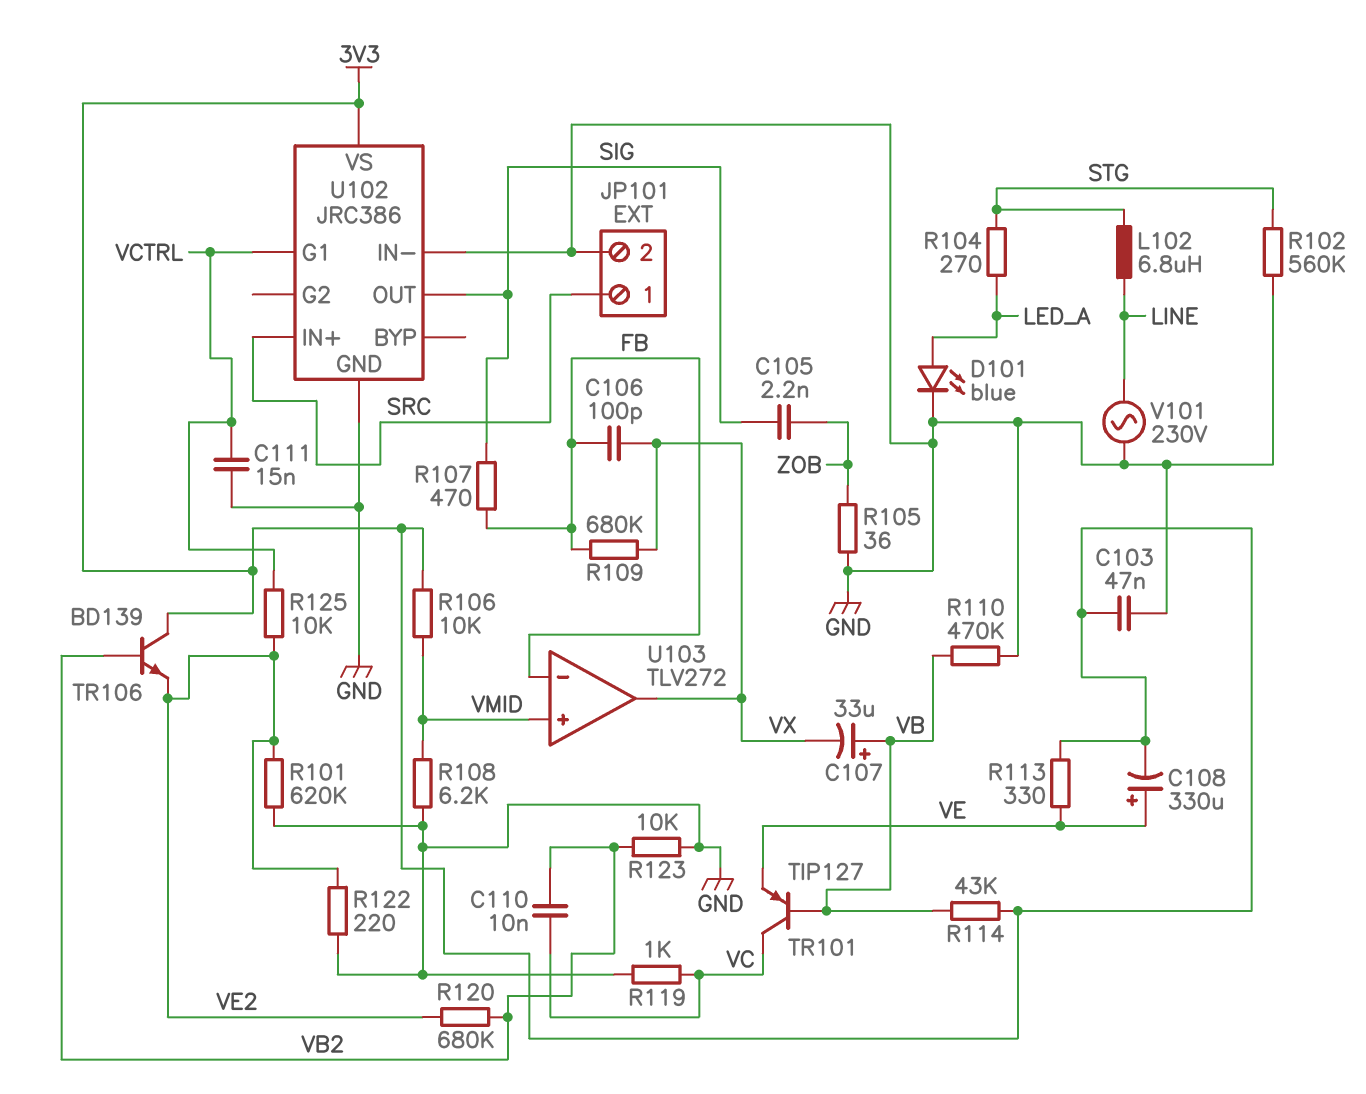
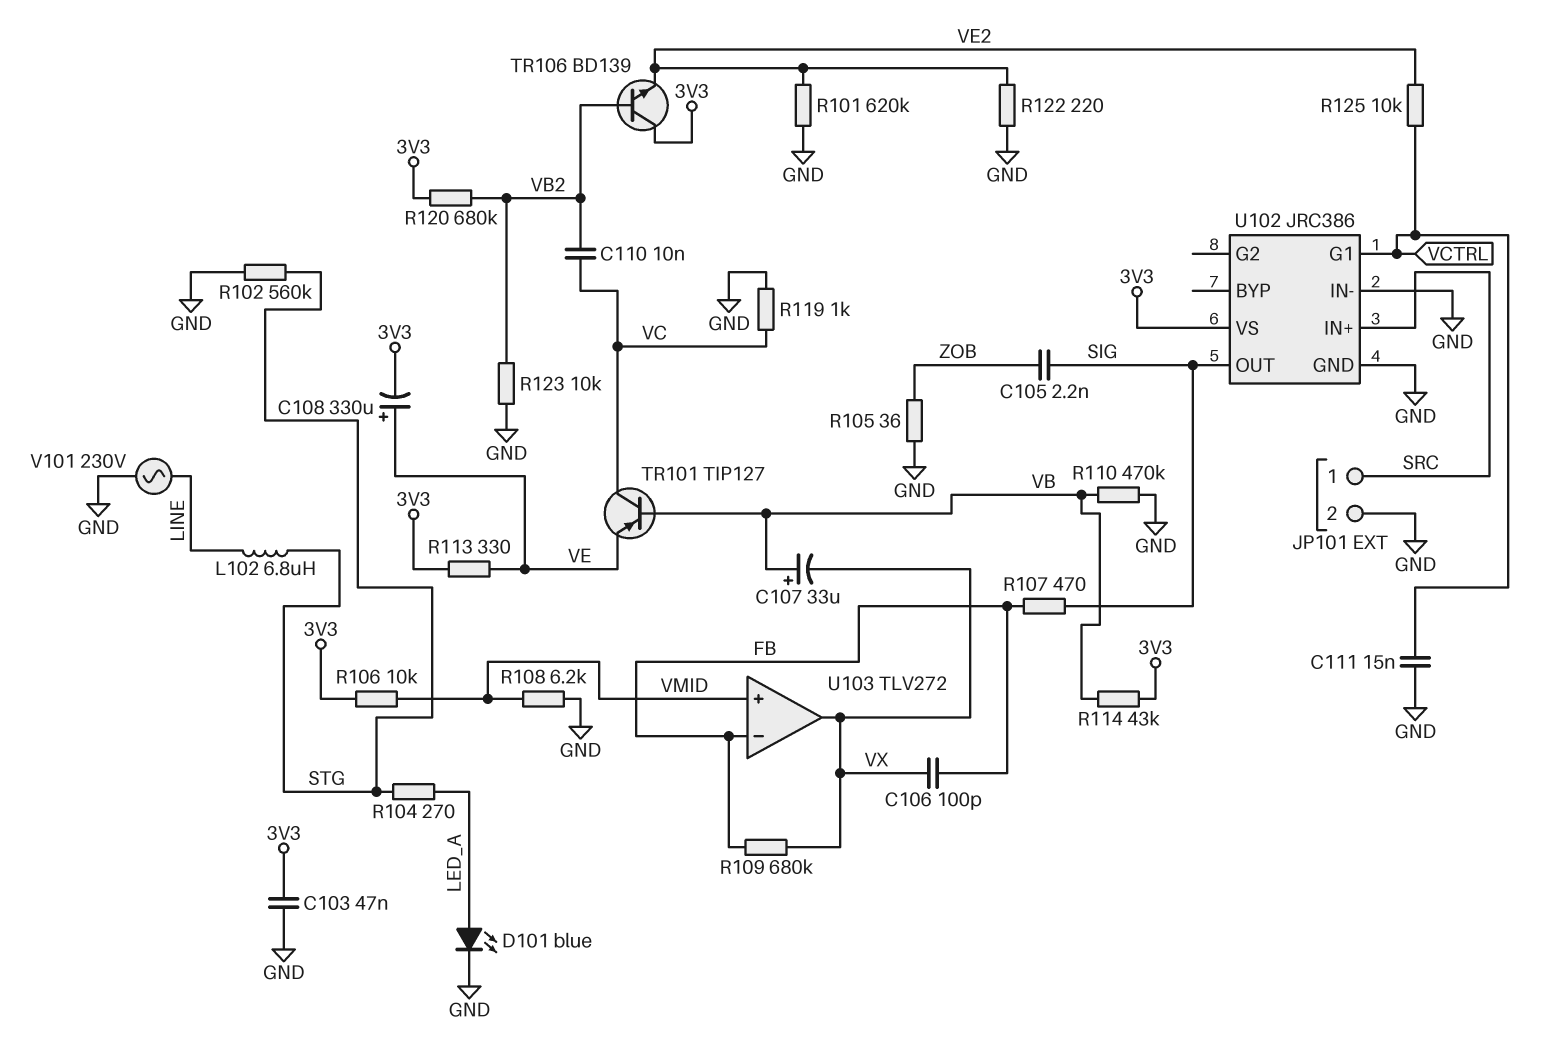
R120: 680k (VB2, VE2) -> 680k (3V3, VB2)

